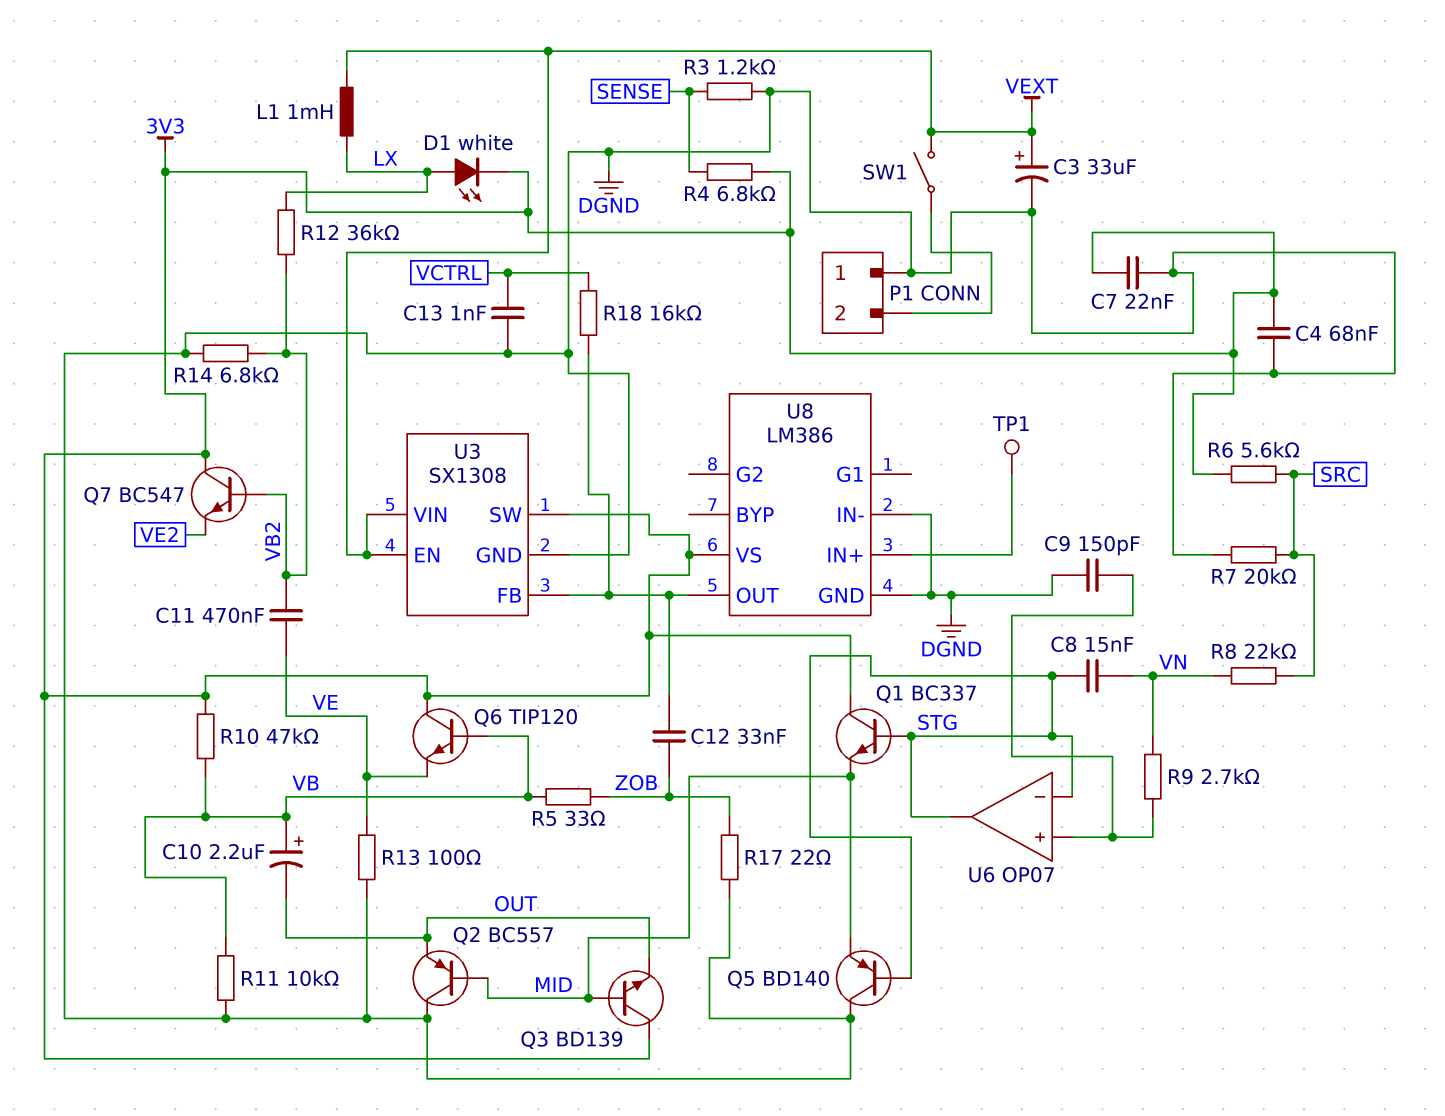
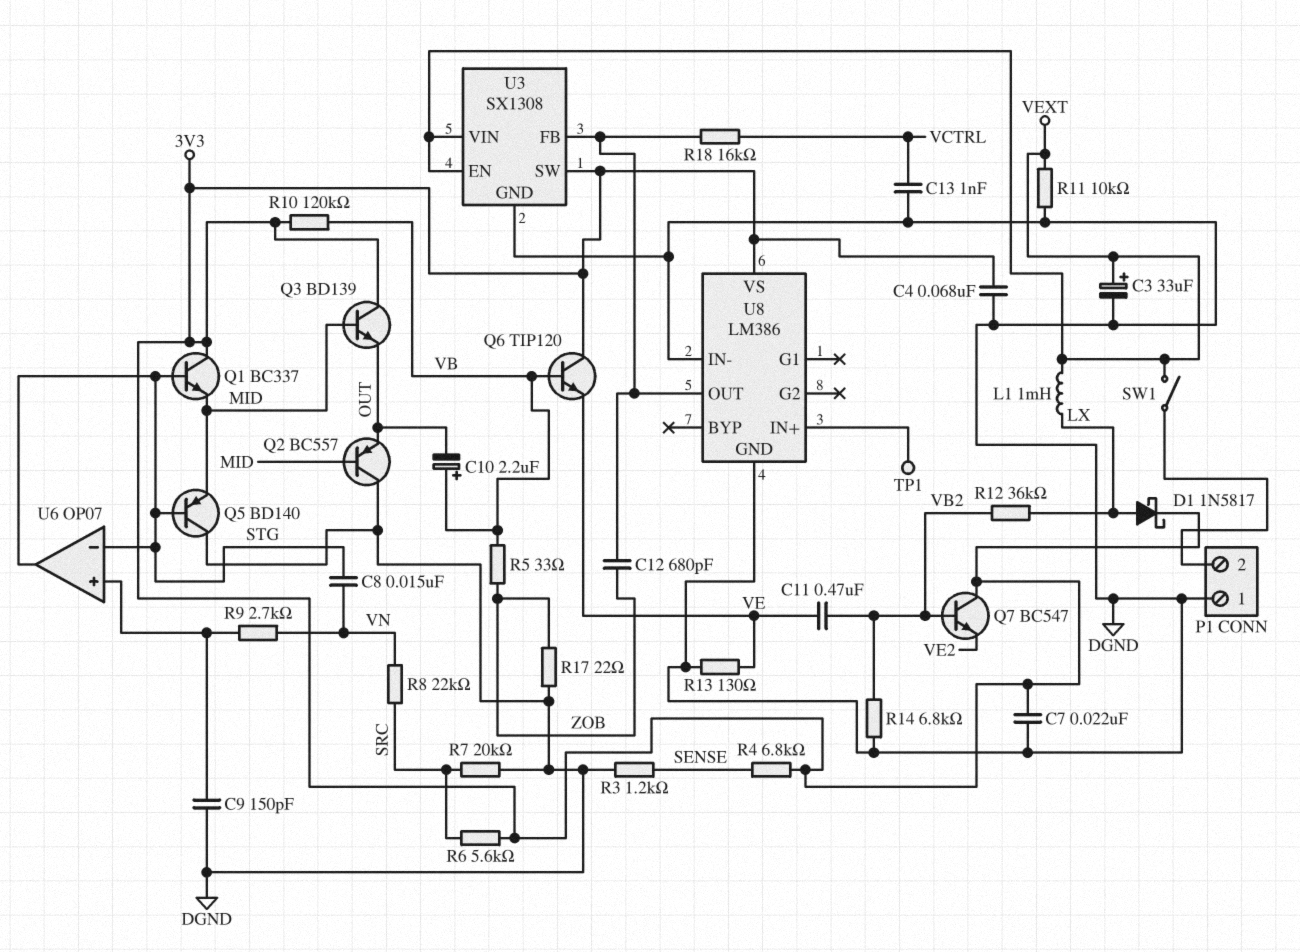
C12: 33nF (U3/FB, ZOB) -> 680pF (U3/FB, ZOB)
D1: LED white (A LX, K 3V3) -> schottky 1N5817 (A LX, K 3V3)
R10: 47k (3V3, VB) -> 120k (3V3, VB)
R11: 10k (DGND, VB) -> 10k (DGND, VEXT)
R13: 100 (DGND, VE) -> 130 (DGND, VE)

